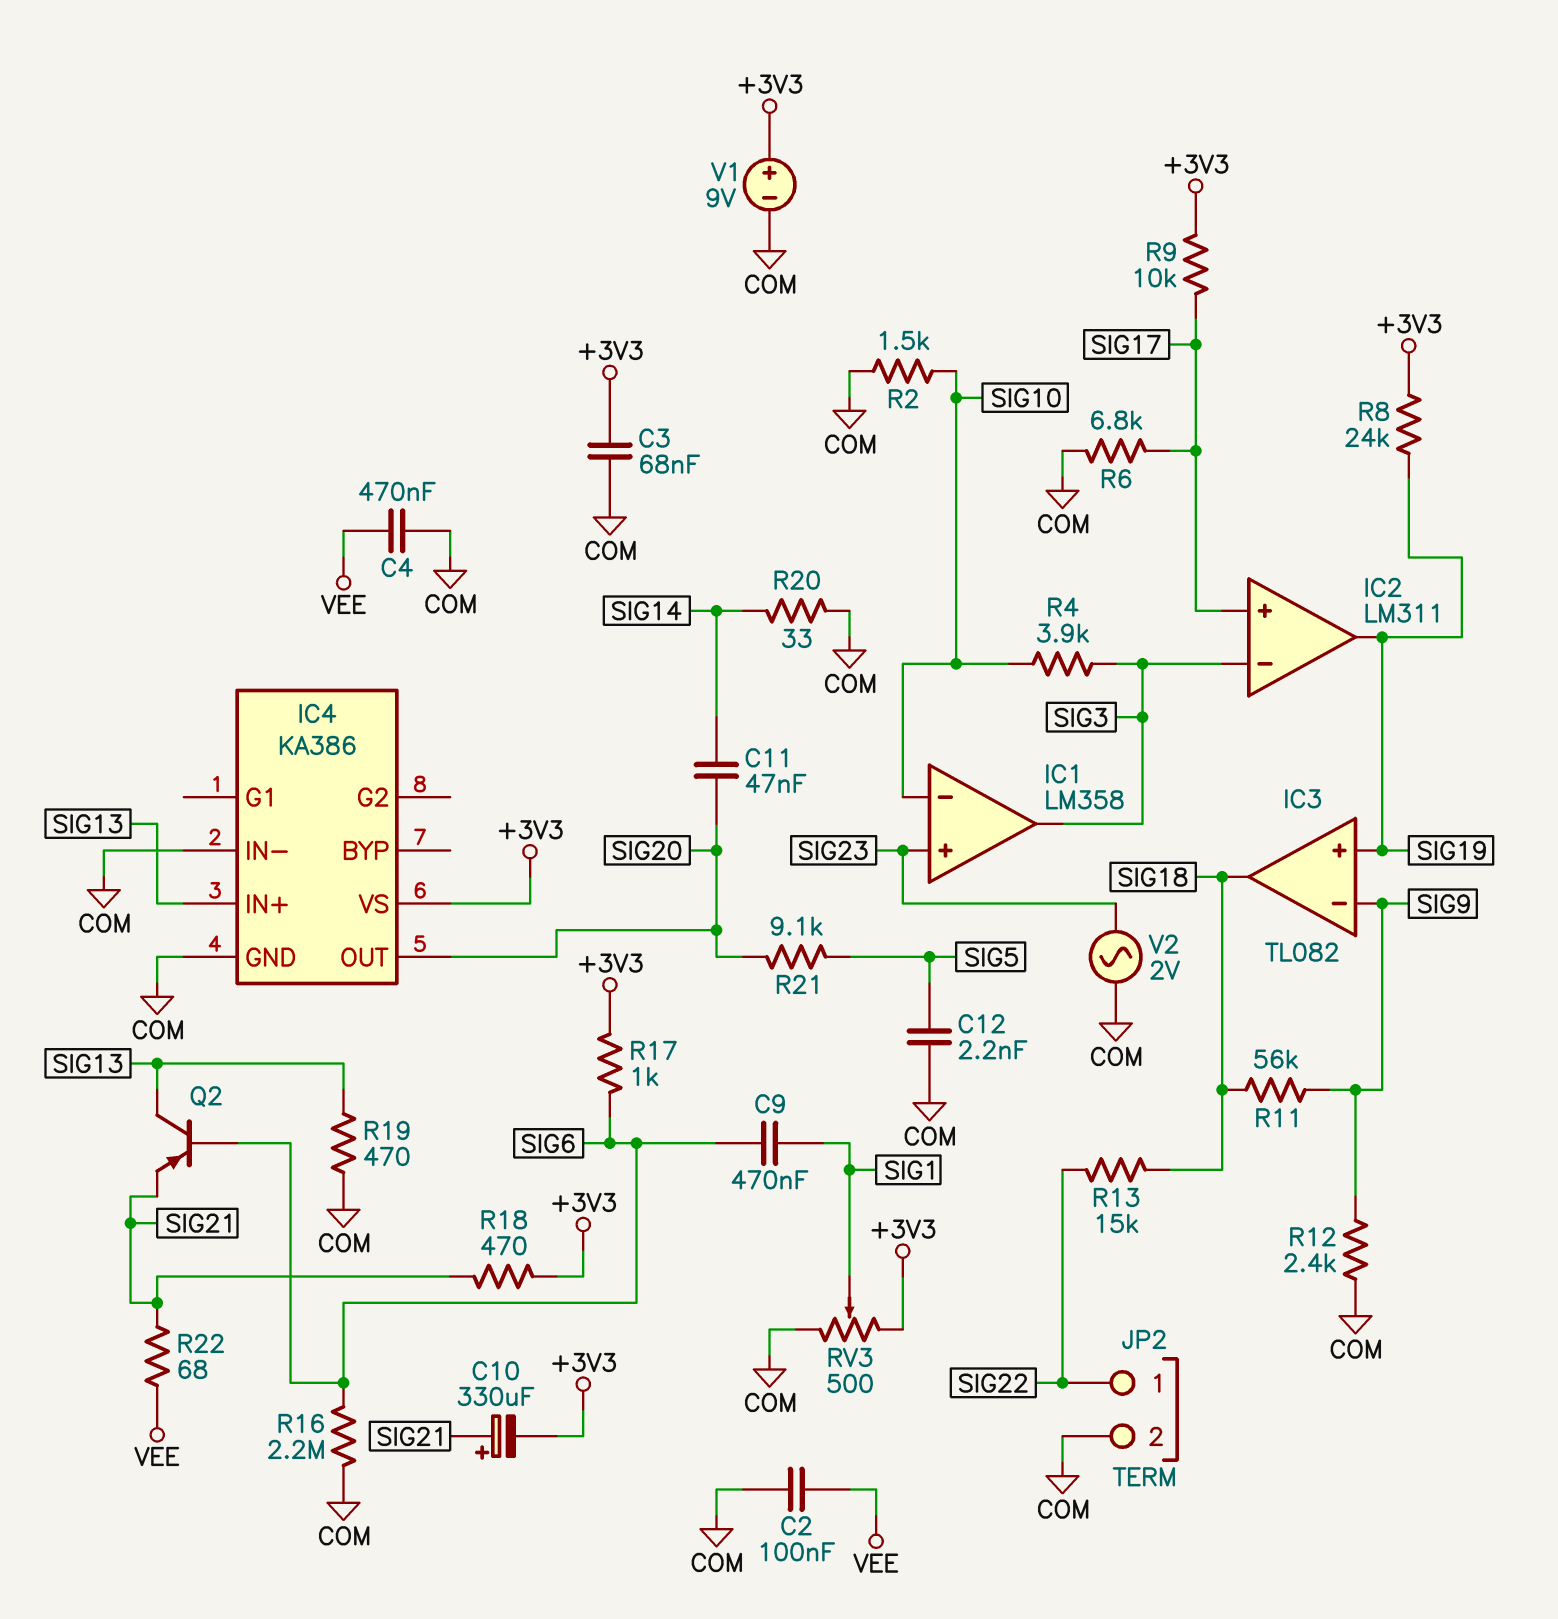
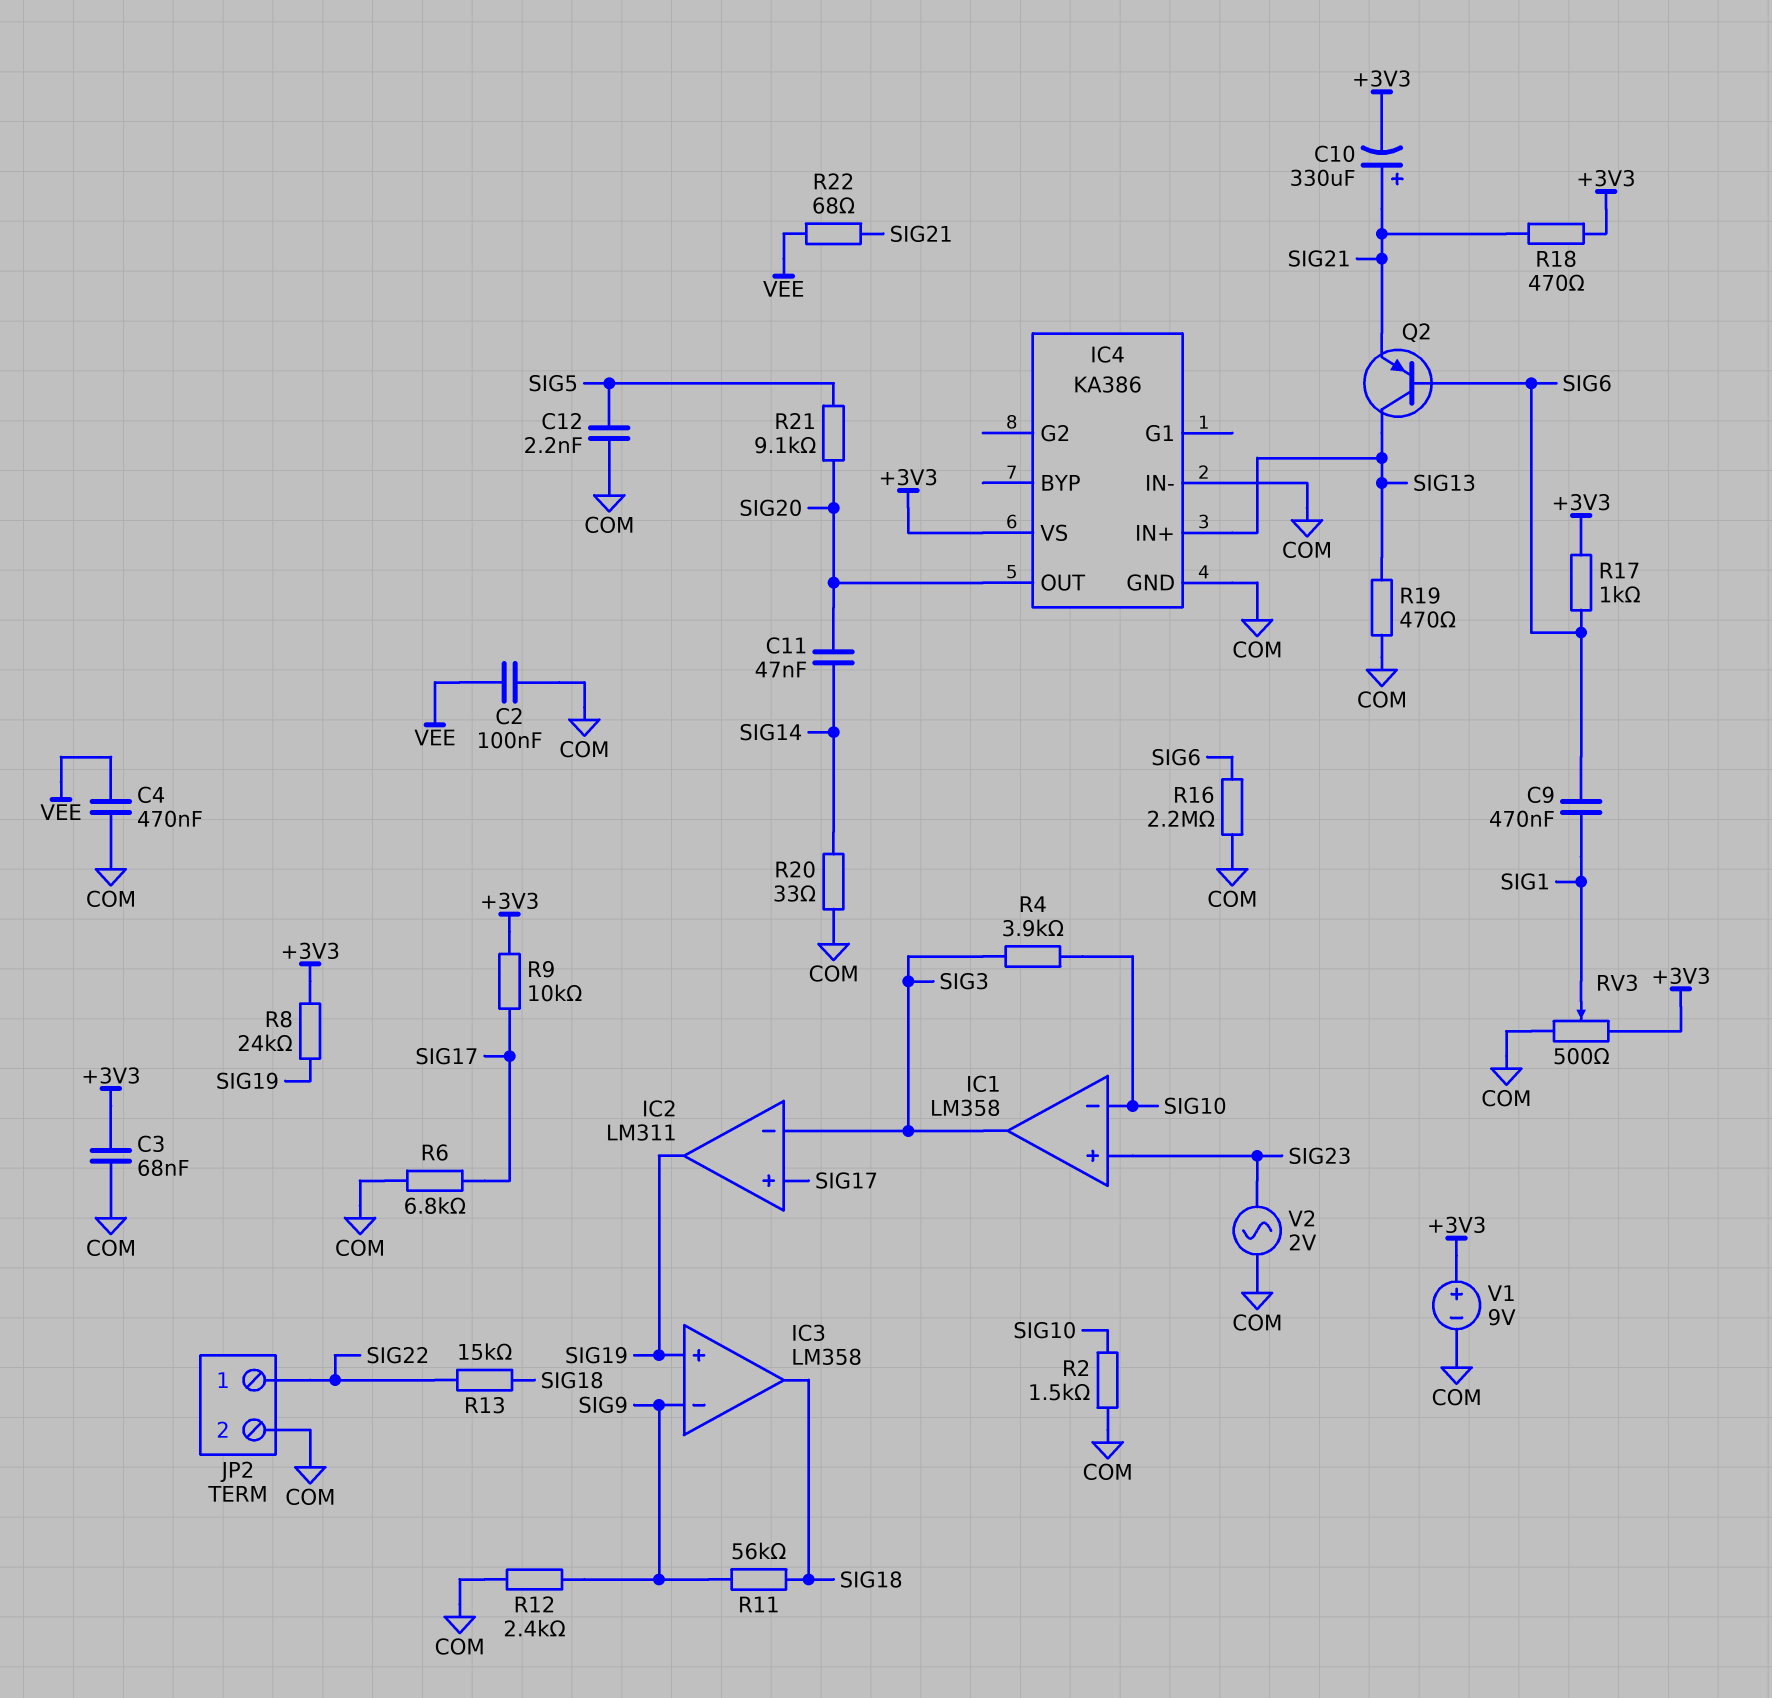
IC3: TL082 -> LM358

